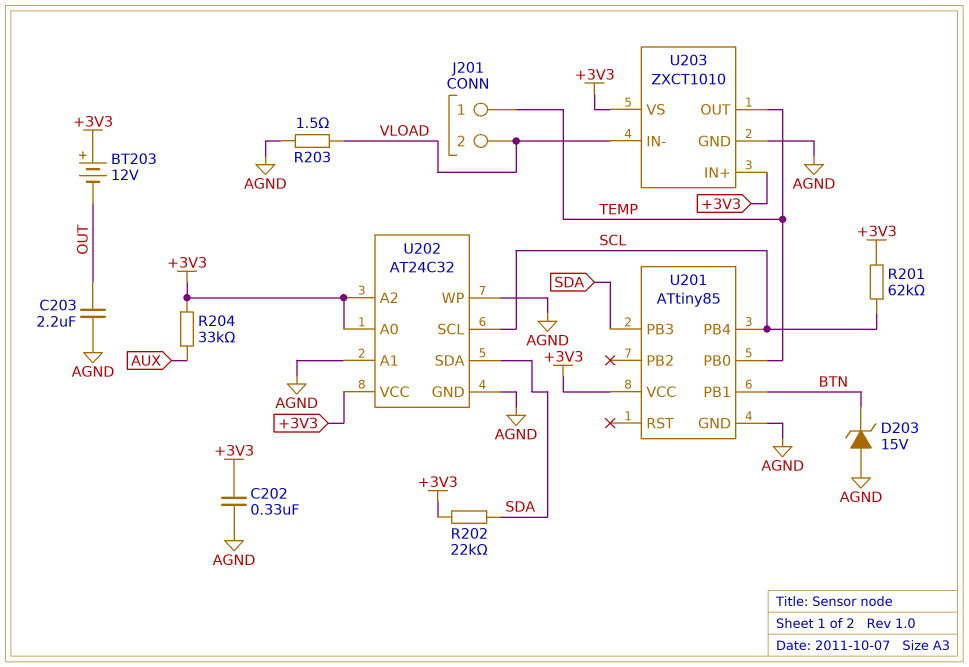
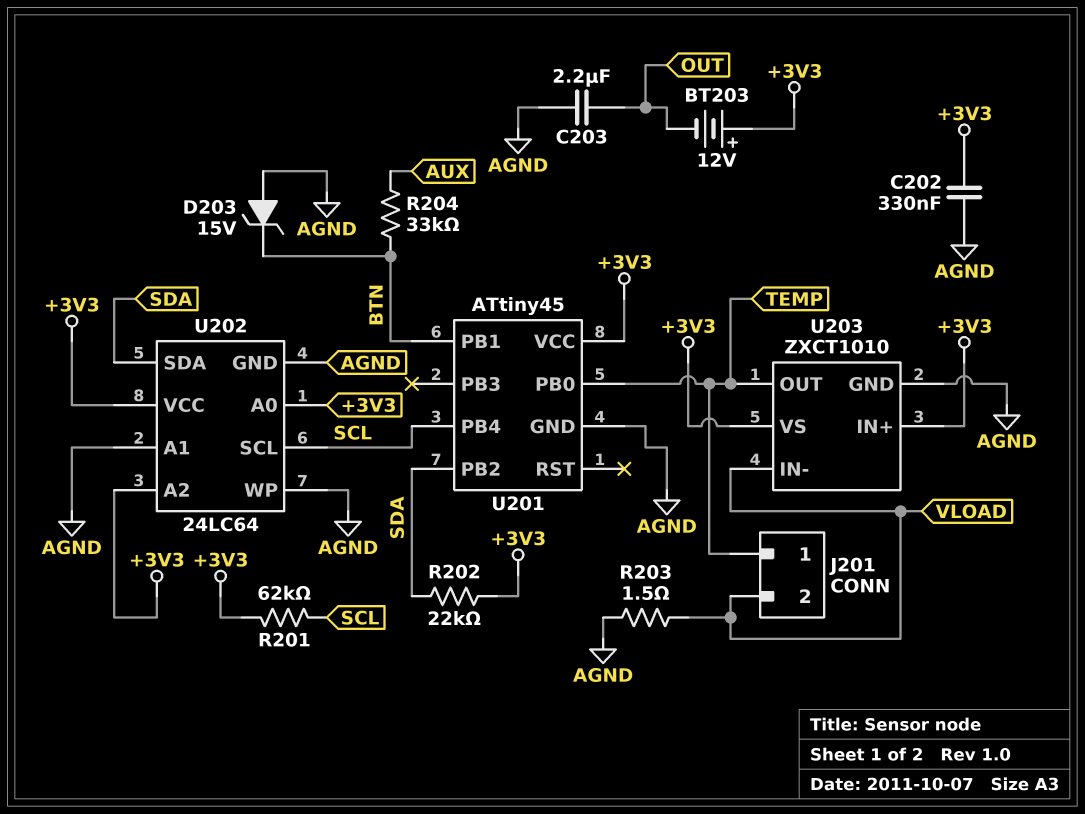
R204: 33k (+3V3, AUX) -> 33k (AUX, BTN)
U201: ATtiny85 -> ATtiny45
U201 pin PB2: none -> SDA
U201 pin PB3: SDA -> none
U202: AT24C32 -> 24LC64

